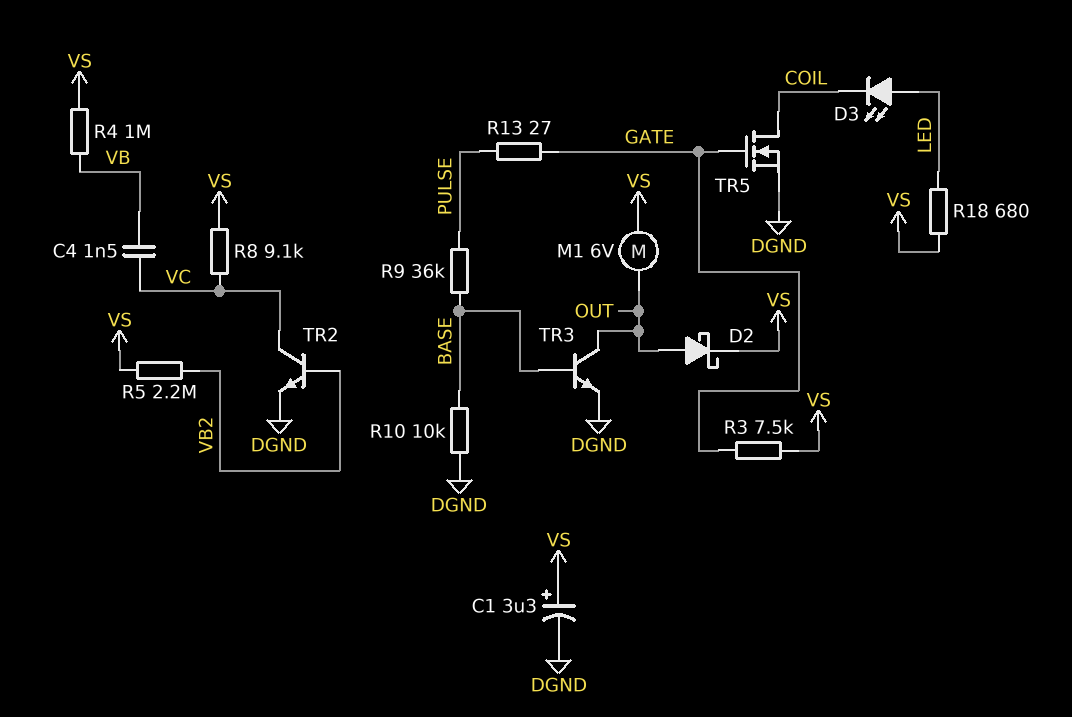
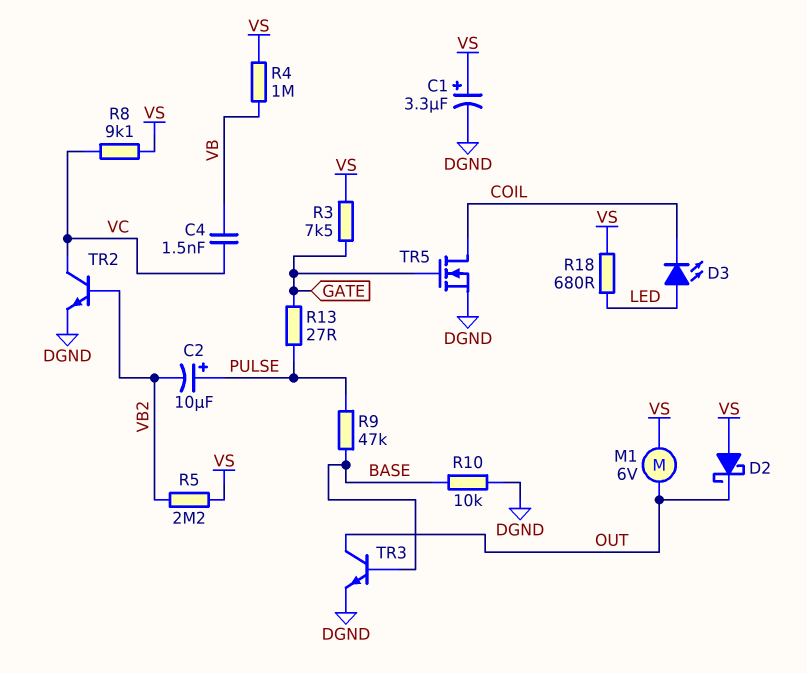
C2: none -> 10uF (plus PULSE, minus VB2)
D2: schottky (A OUT, K VS) -> schottky (A VS, K OUT)
R9: 36k (BASE, PULSE) -> 47k (BASE, PULSE)

